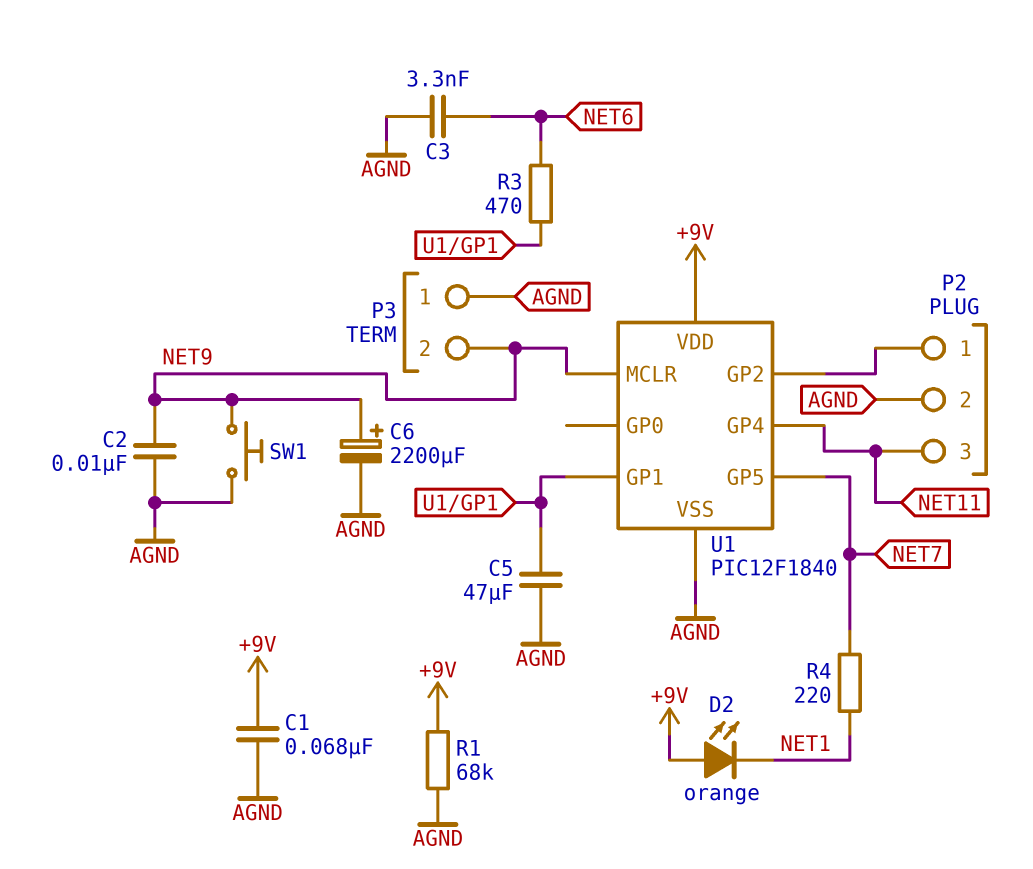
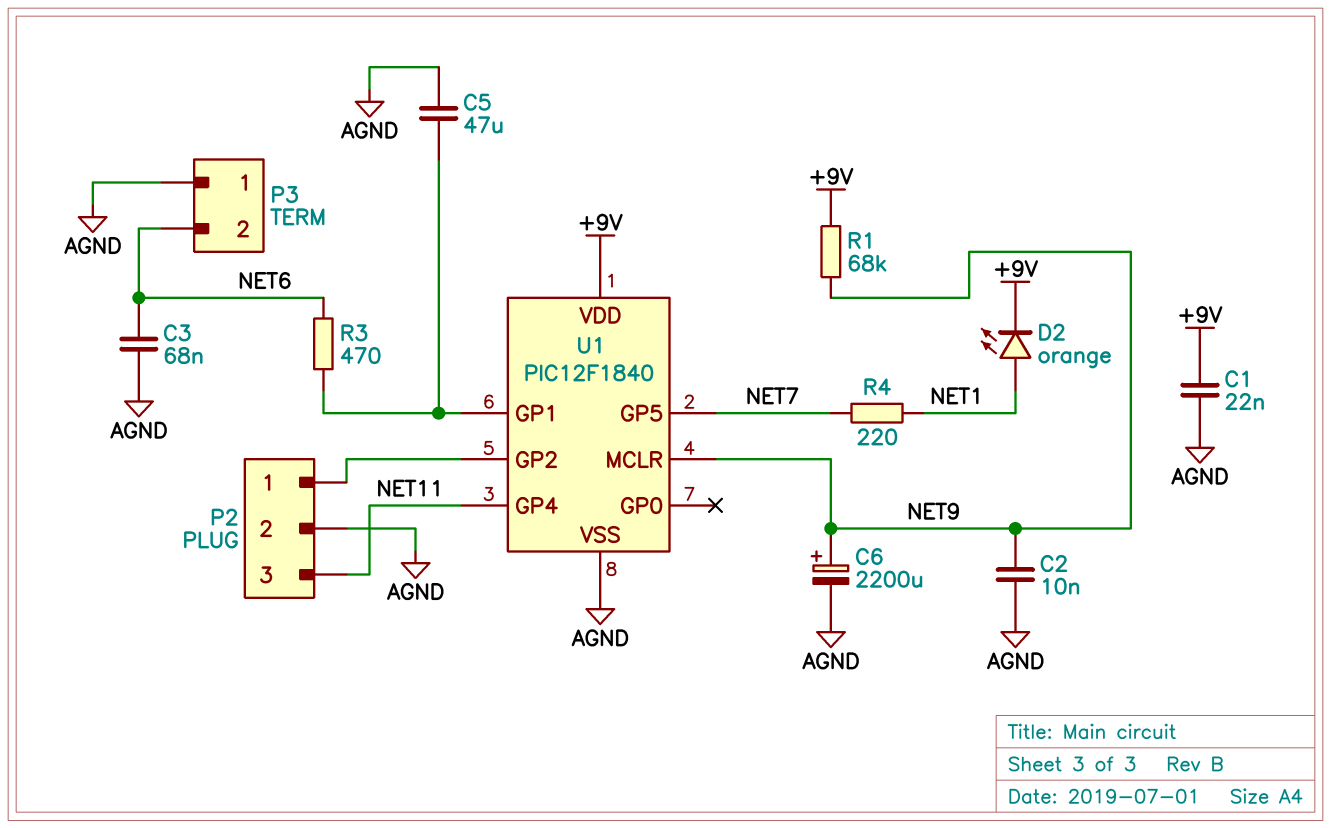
C1: 68nF (+9V, AGND) -> 22nF (+9V, AGND)
C3: 3.3nF (AGND, NET6) -> 68nF (AGND, NET6)
D2: LED orange (A +9V, K NET1) -> LED orange (A NET1, K +9V)
P3 pin 2: NET9 -> NET6
R1: 68k (+9V, AGND) -> 68k (+9V, NET9)
SW1: button (AGND, NET9) -> none

